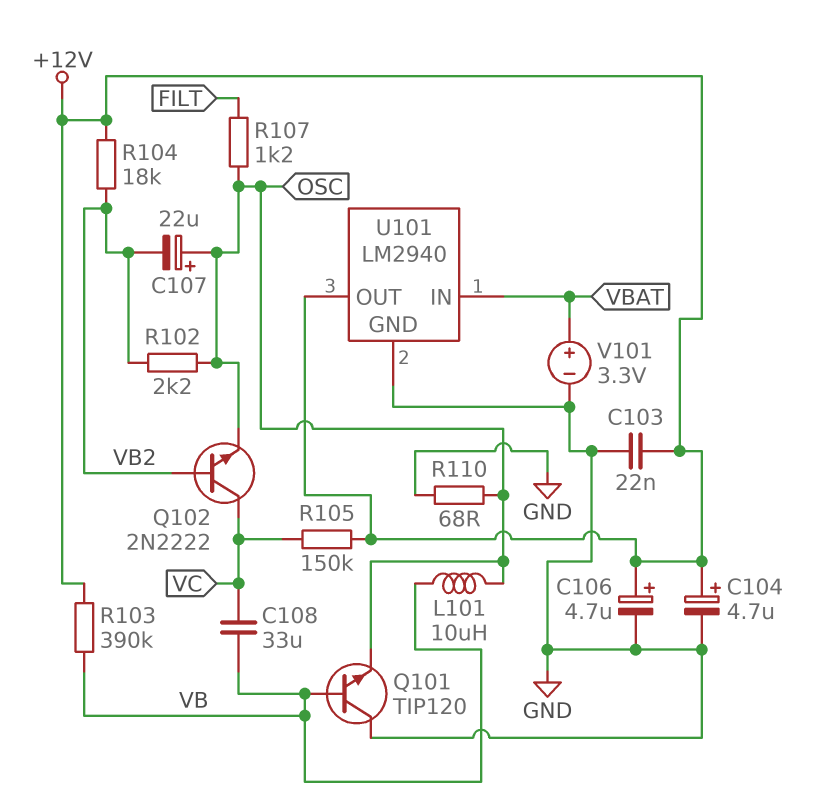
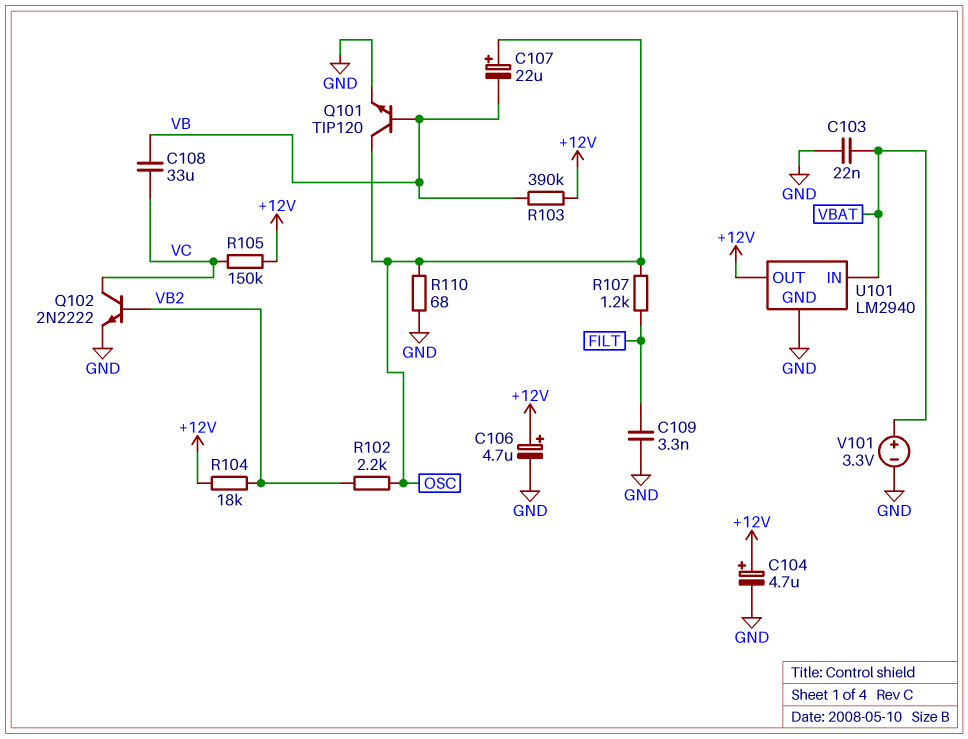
C103: 22nF (+12V, GND) -> 22nF (GND, VBAT)
C107: 22uF (plus OSC, minus VB2) -> 22uF (plus OSC, minus VB)
C109: none -> 3.3nF (FILT, GND)
L101: 10uH (OSC, VB) -> none
Q101: NPN TIP120 (B VB, C GND, E OSC) -> NPN TIP120 (B VB, C OSC, E GND)
Q102: NPN 2N2222 (B VB2, C VC, E OSC) -> NPN 2N2222 (B VB2, C VC, E GND)

